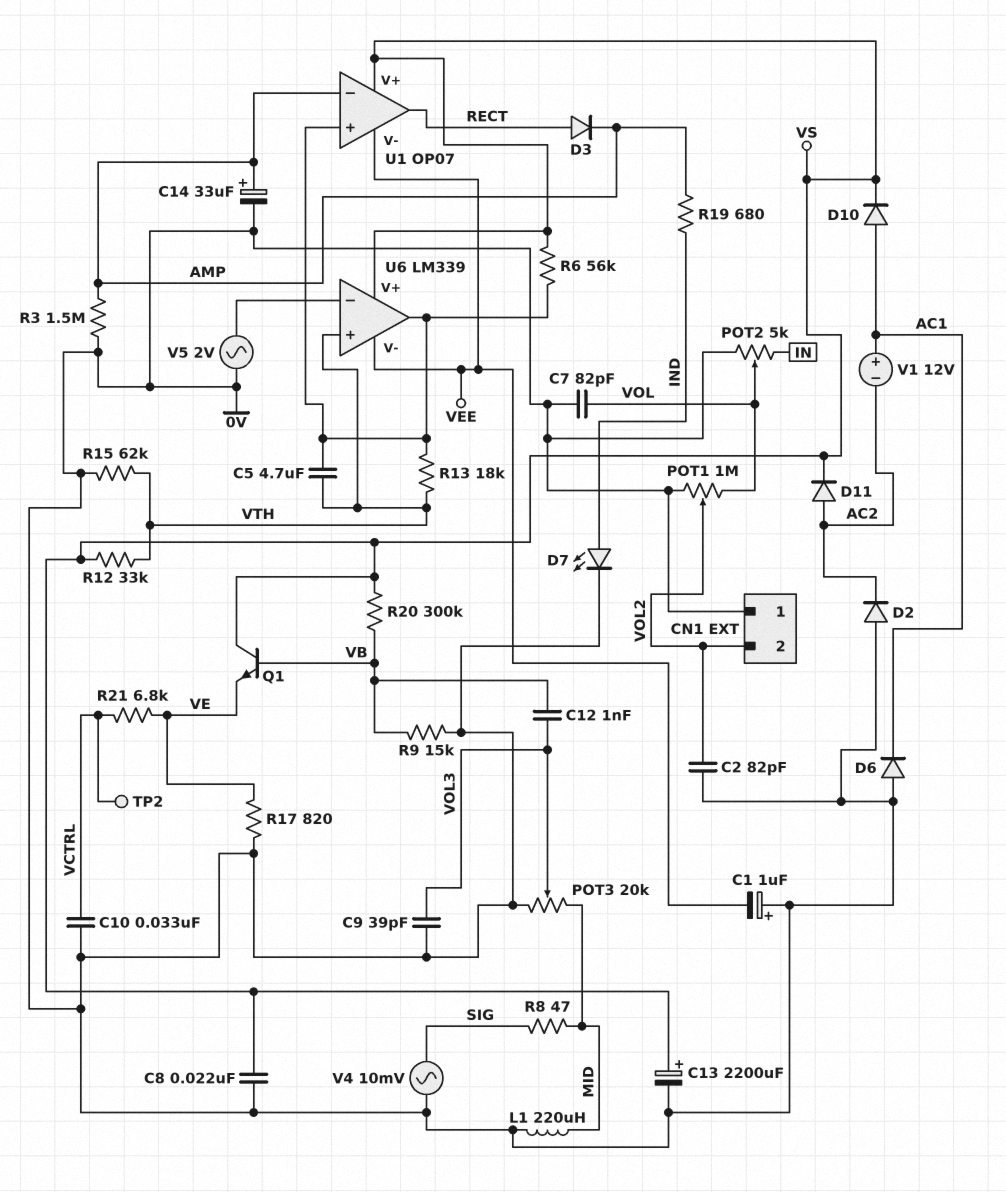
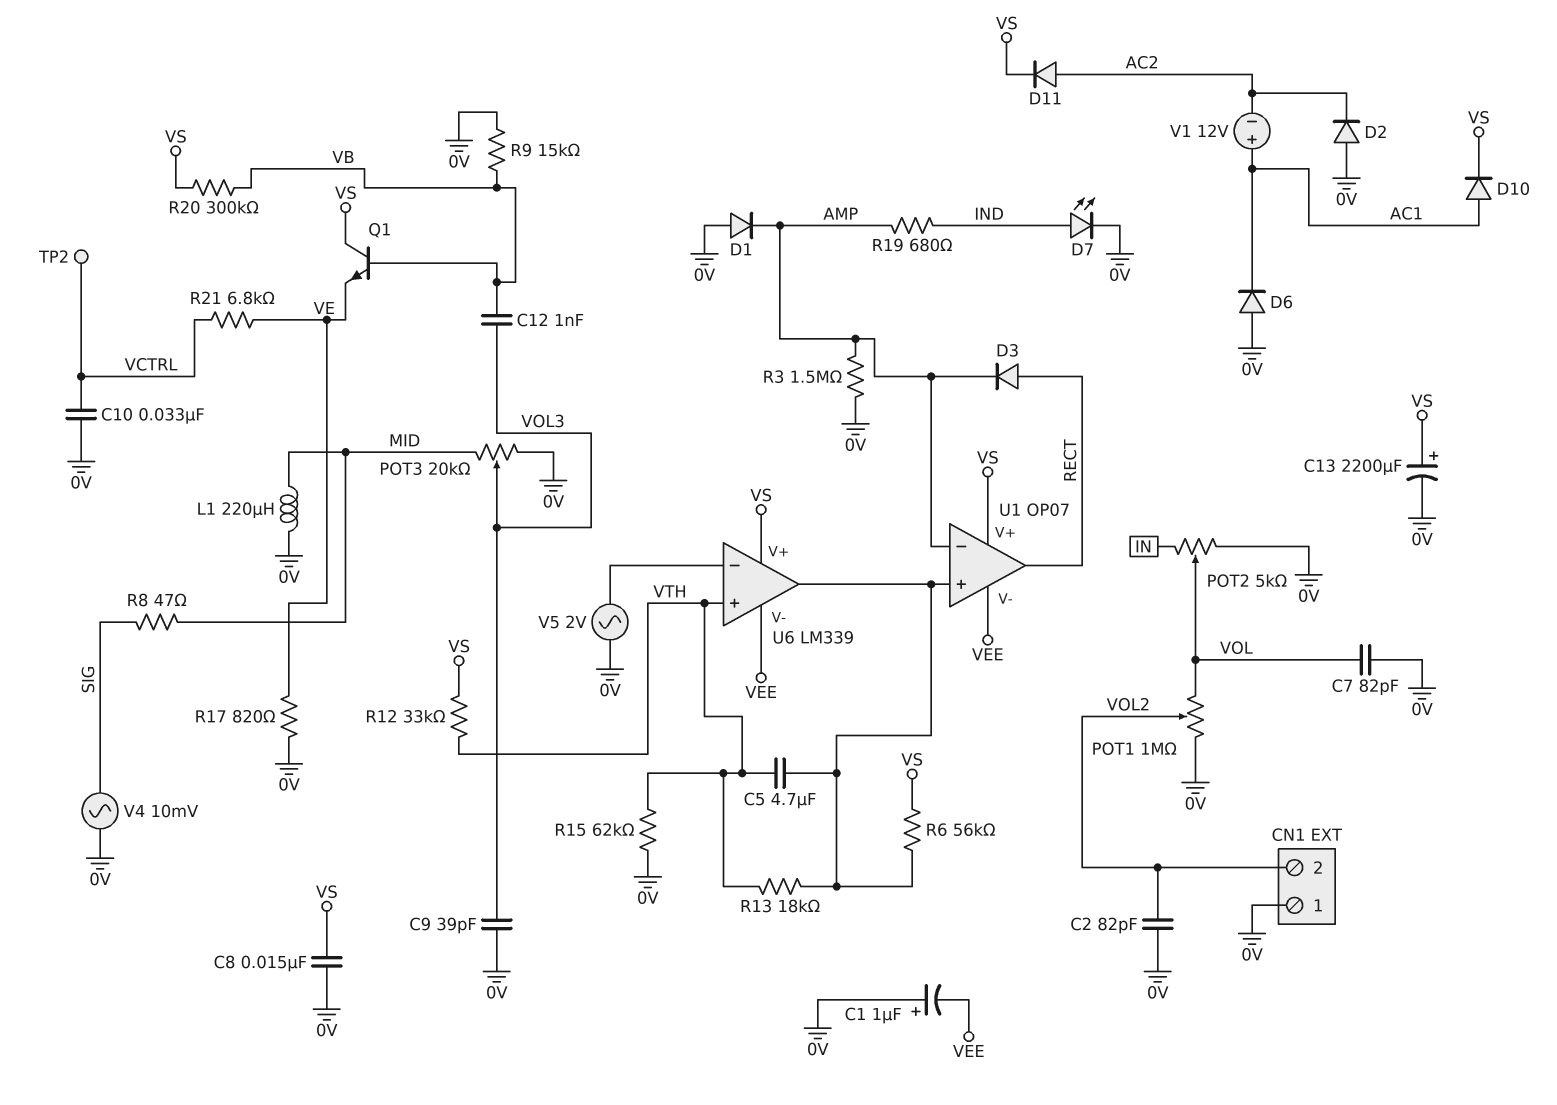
C8: 22nF (0V, VS) -> 15nF (0V, VS)
C14: 33uF (plus AMP, minus 0V) -> none
D1: none -> diode (A 0V, K AMP)

